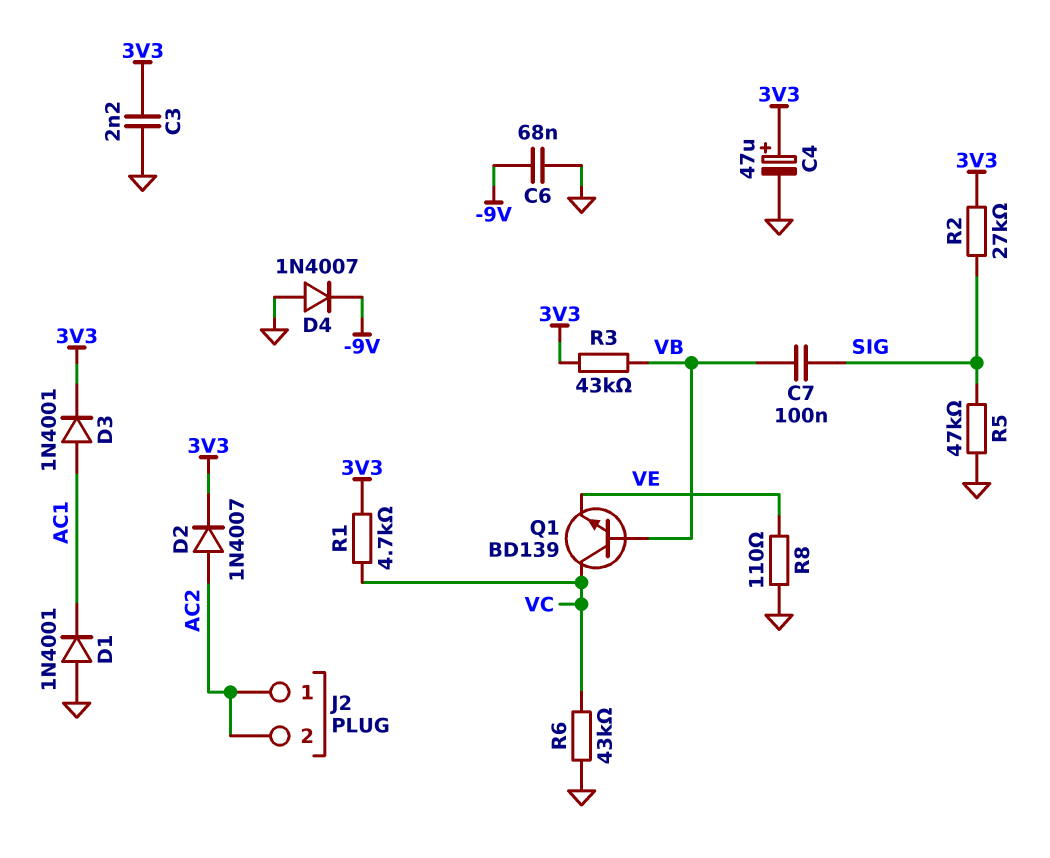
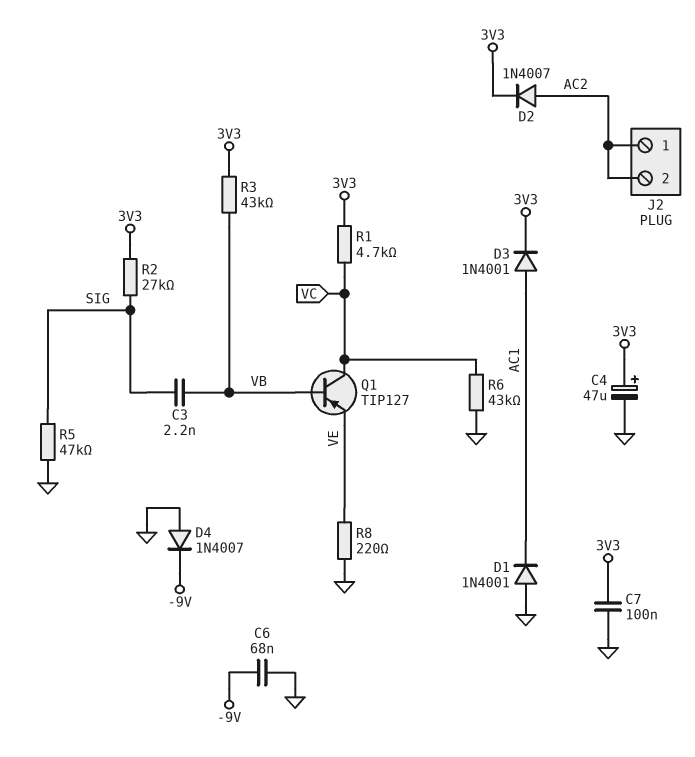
C3: 2.2nF (3V3, GND) -> 2.2nF (SIG, VB)
C7: 100nF (SIG, VB) -> 100nF (3V3, GND)
Q1: NPN BD139 (B VB, C VC, E VE) -> PNP TIP127 (B VB, C VC, E VE)
R8: 110 (GND, VE) -> 220 (GND, VE)

